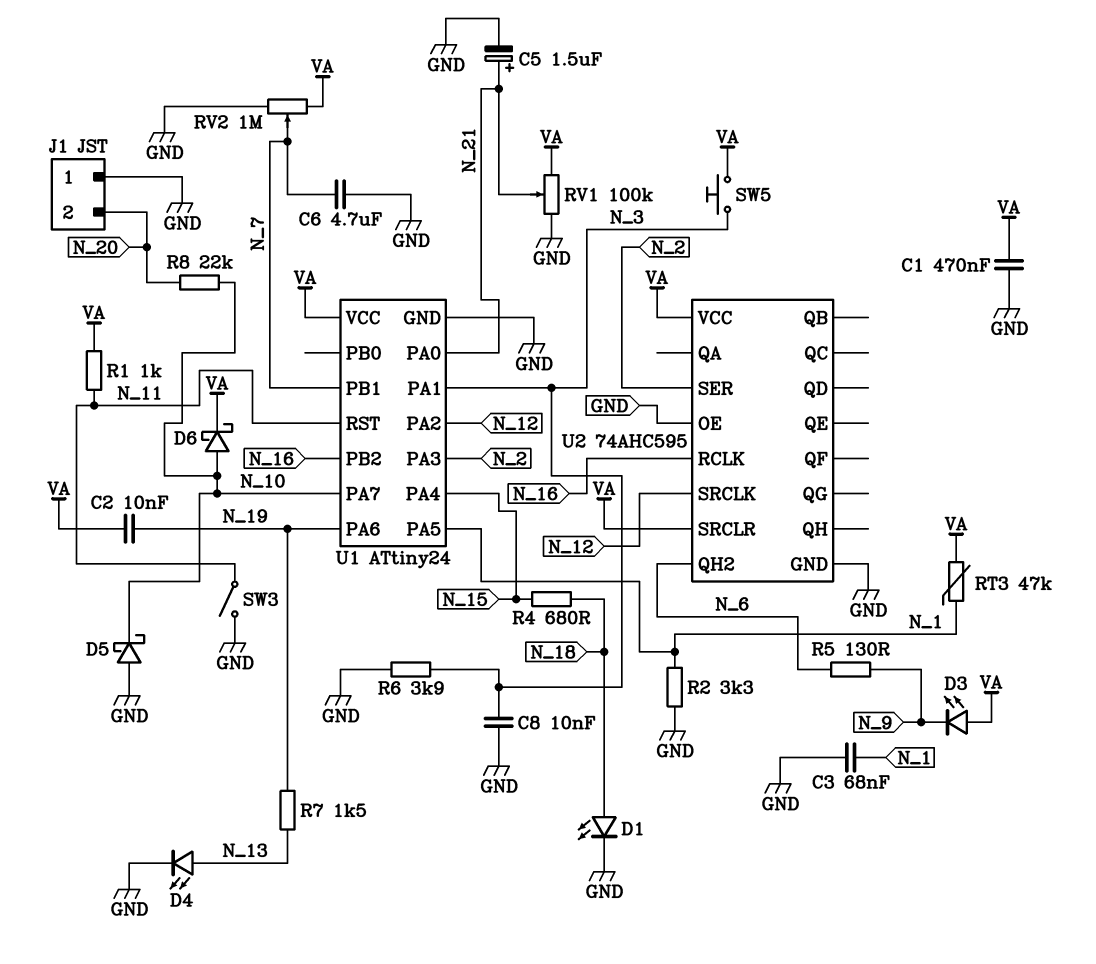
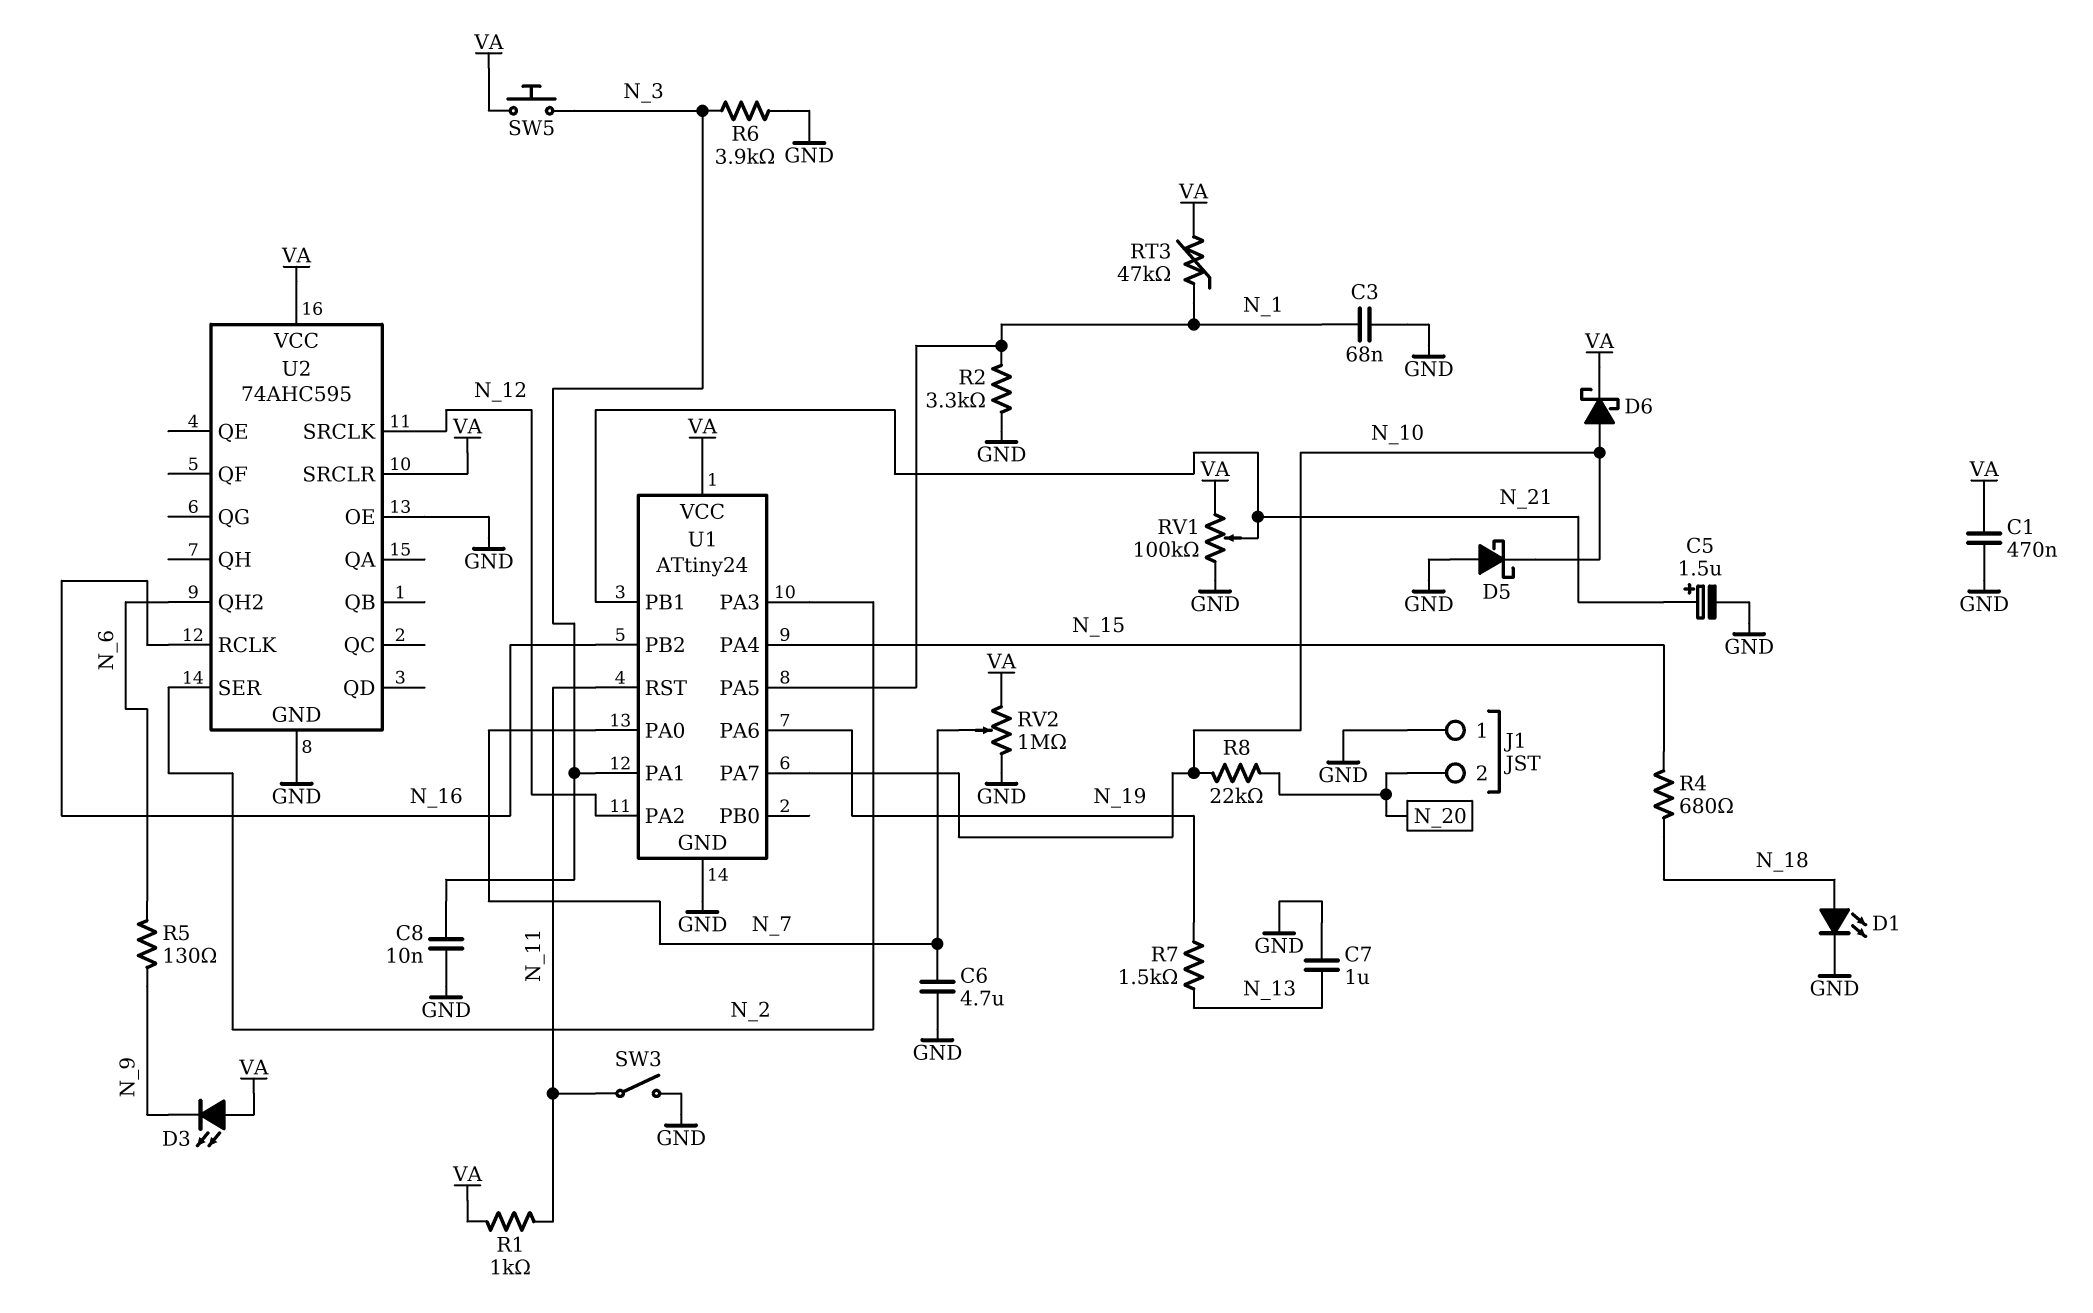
C2: 10nF (N_19, VA) -> none
C7: none -> 1uF (GND, N_13)
D4: LED (A N_13, K GND) -> none
U1 pin PA0: N_21 -> N_7
U1 pin PB1: N_7 -> N_21

